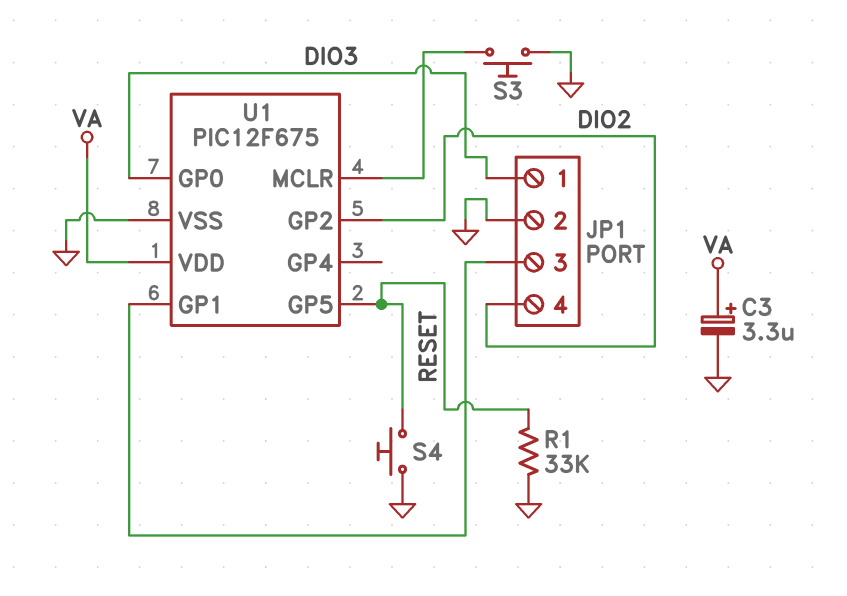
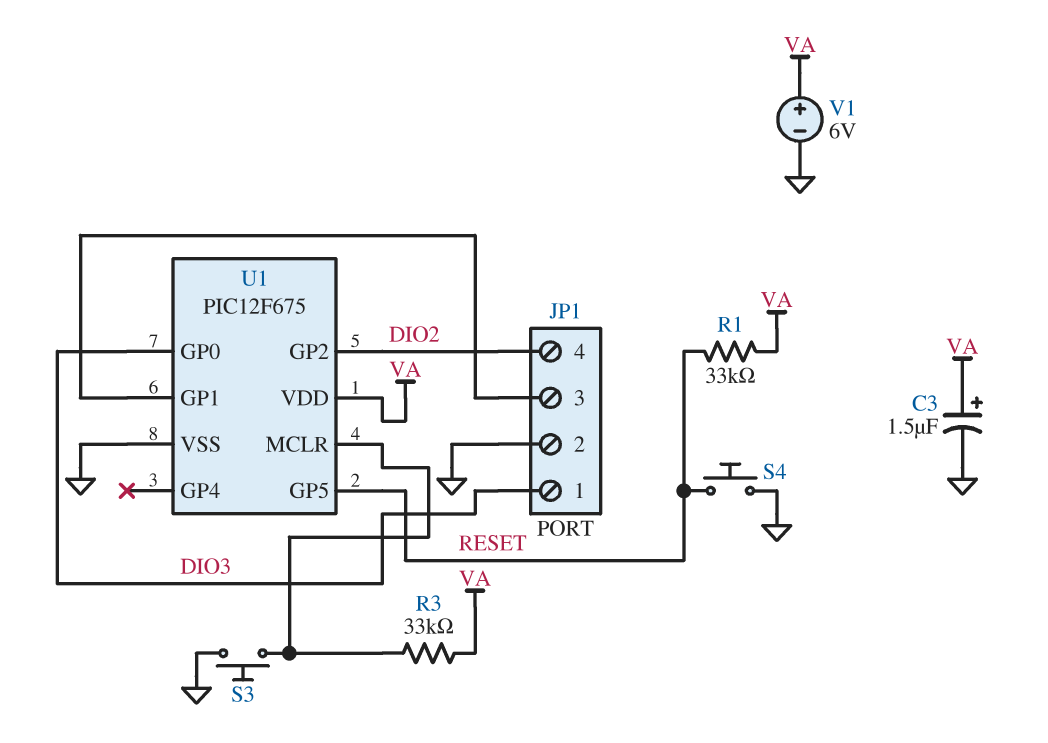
C3: 3.3uF (plus VA, minus GND) -> 1.5uF (plus VA, minus GND)
R1: 33k (GND, RESET) -> 33k (RESET, VA)
R3: none -> 33k (U1/MCLR, VA)
V1: none -> 6V (plus VA, minus GND)

